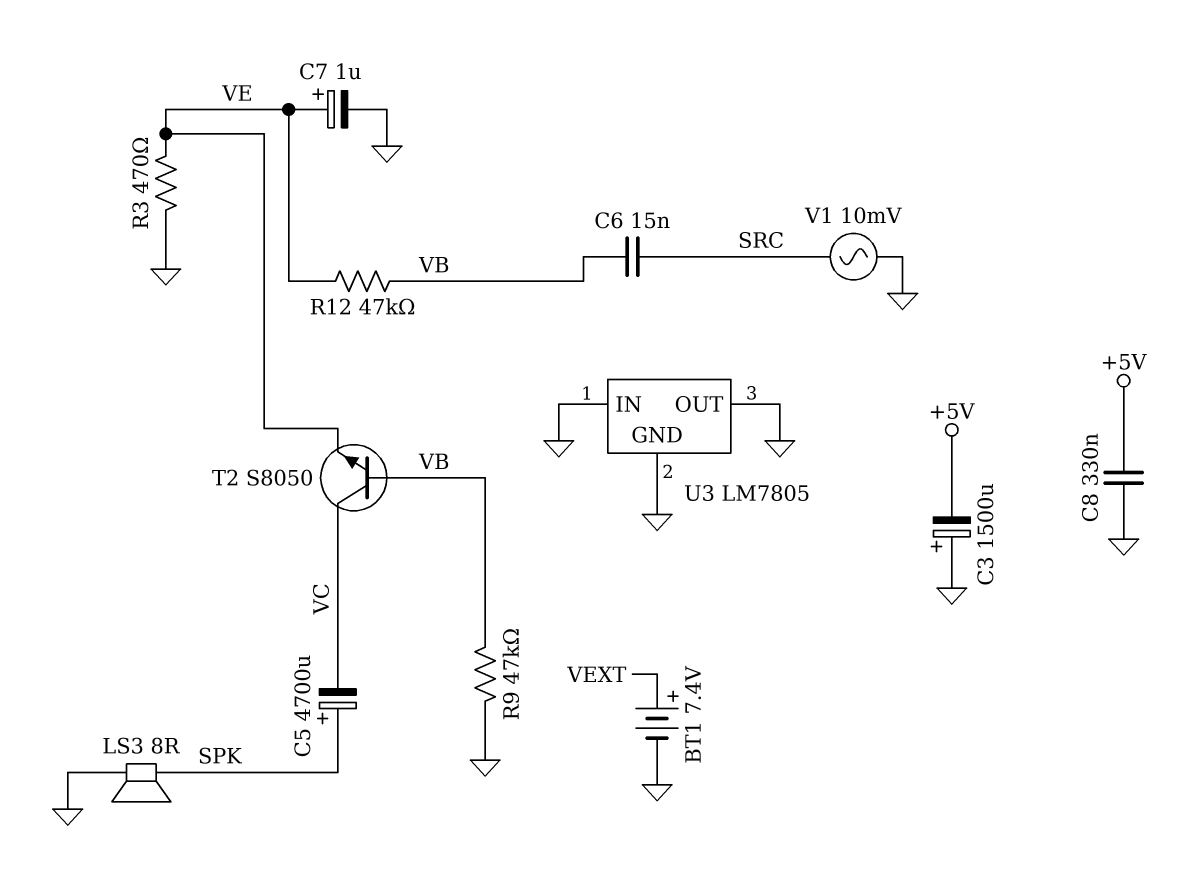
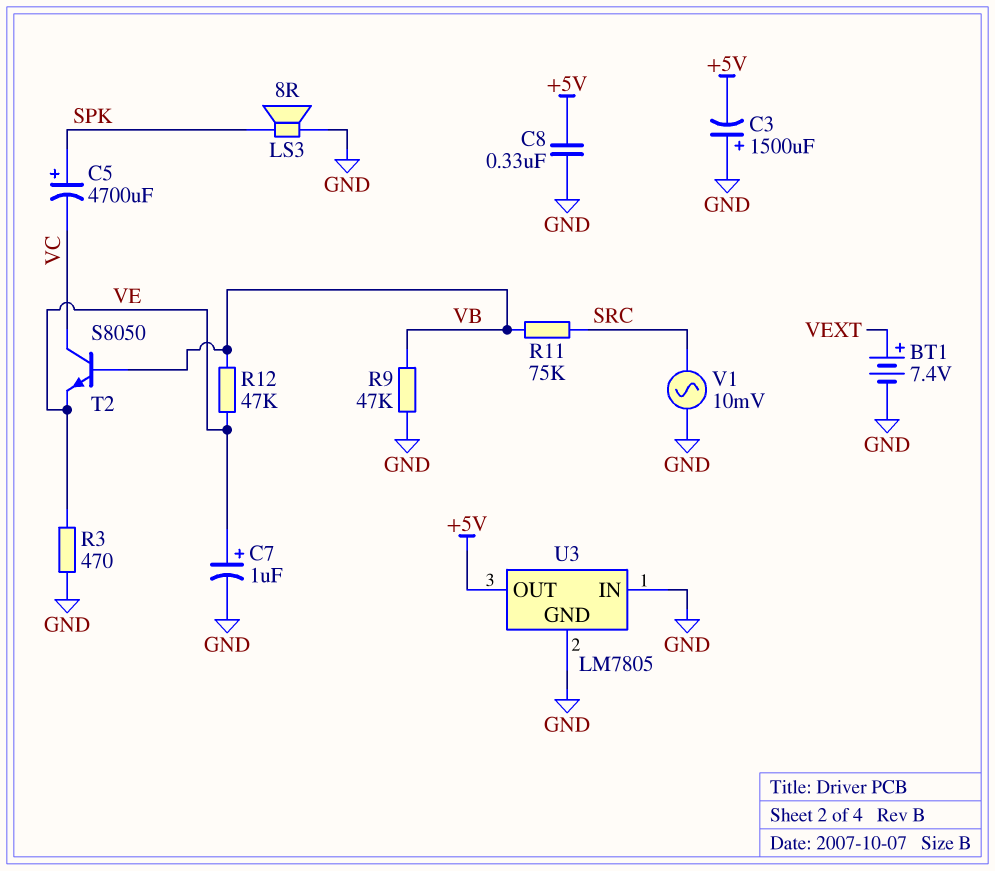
C6: 15nF (SRC, VB) -> none
R11: none -> 75k (SRC, VB)
U3 pin OUT: GND -> +5V

